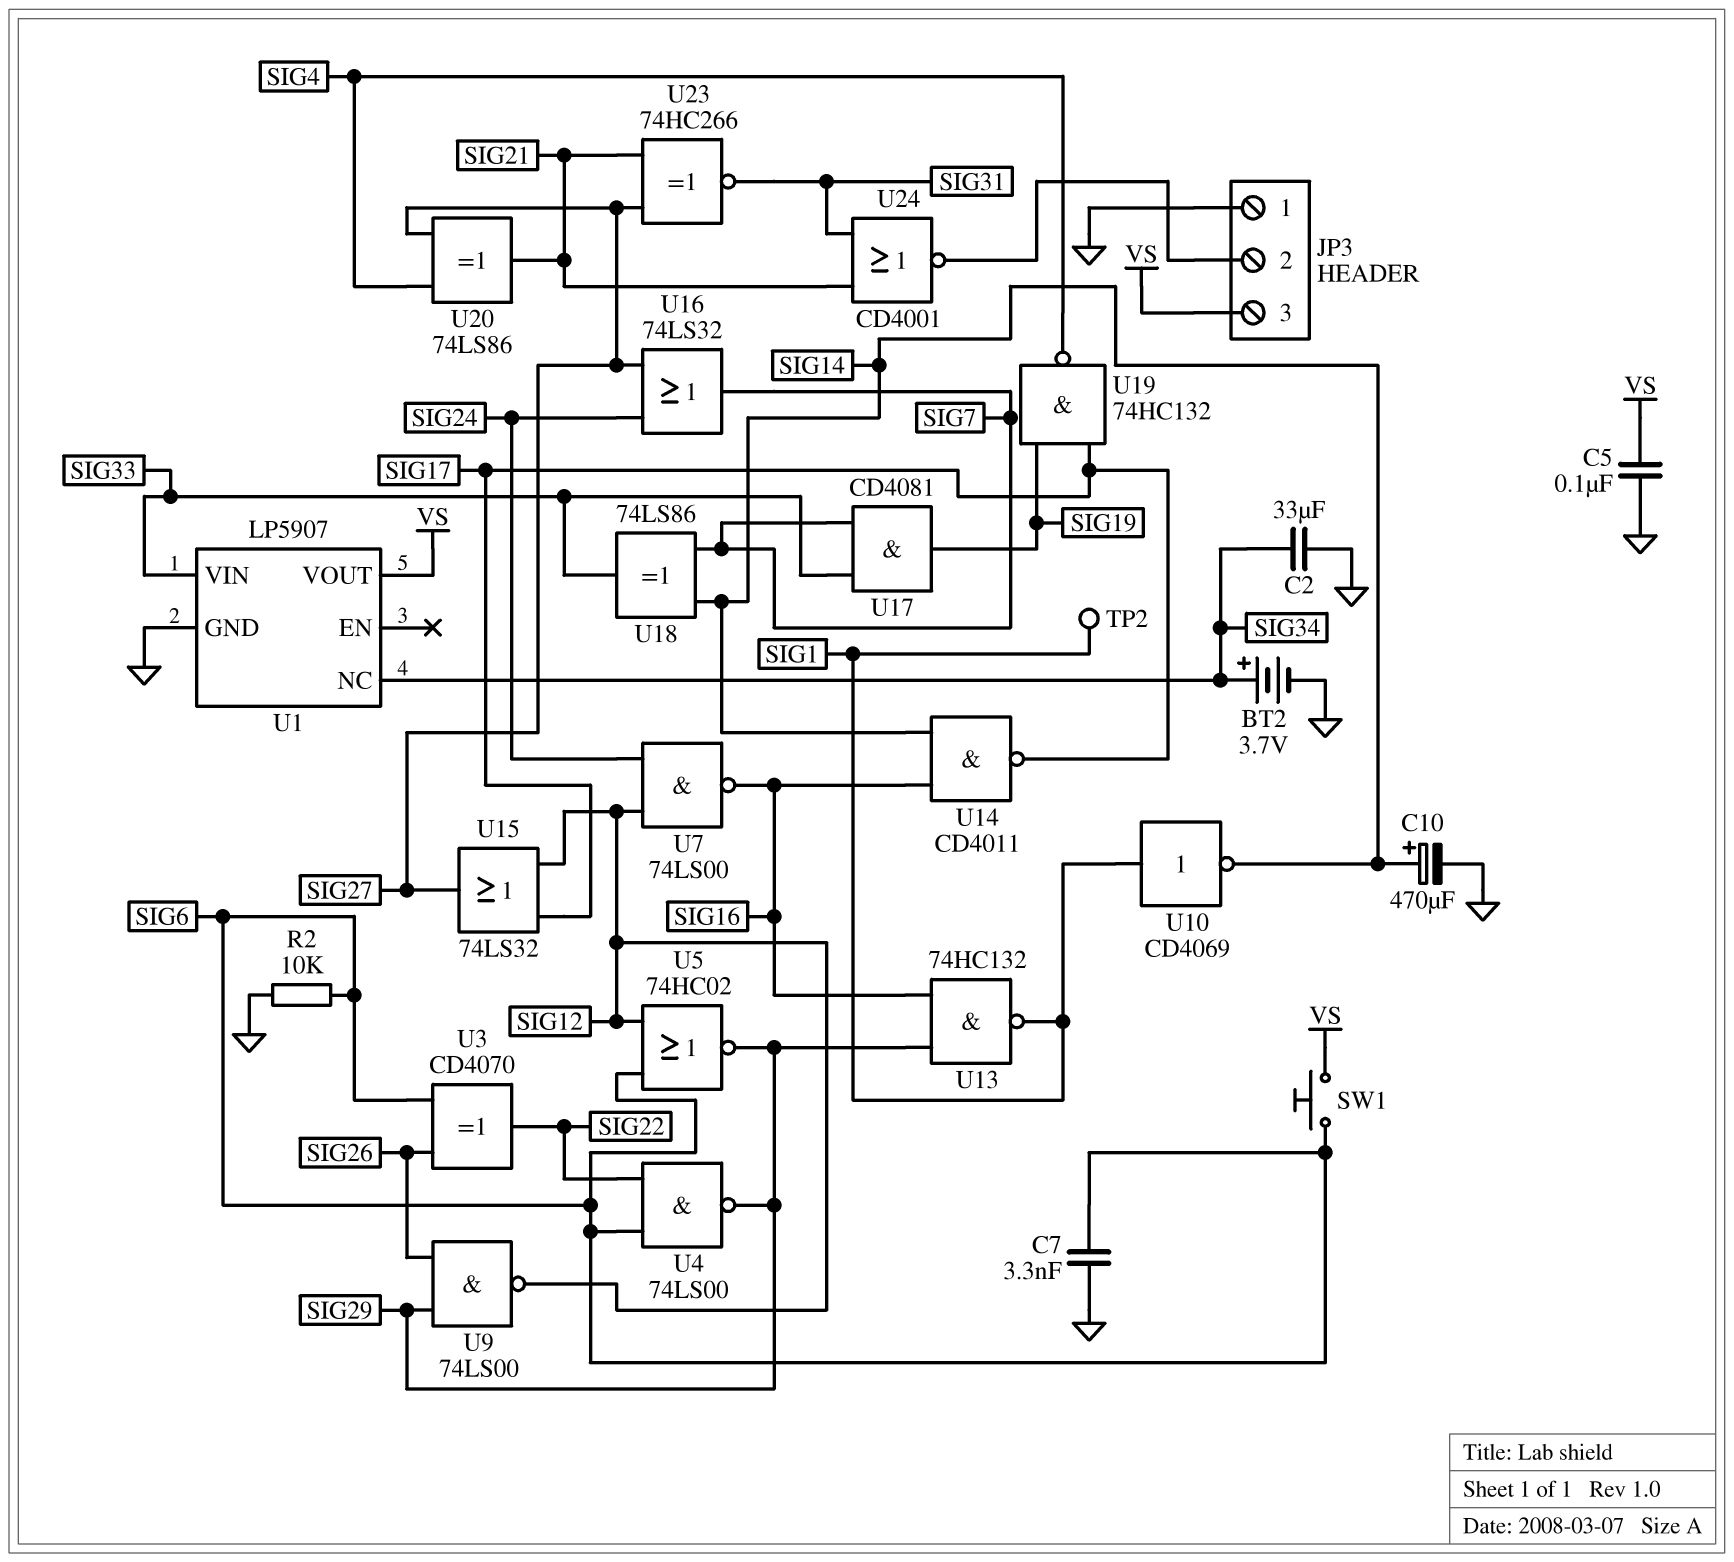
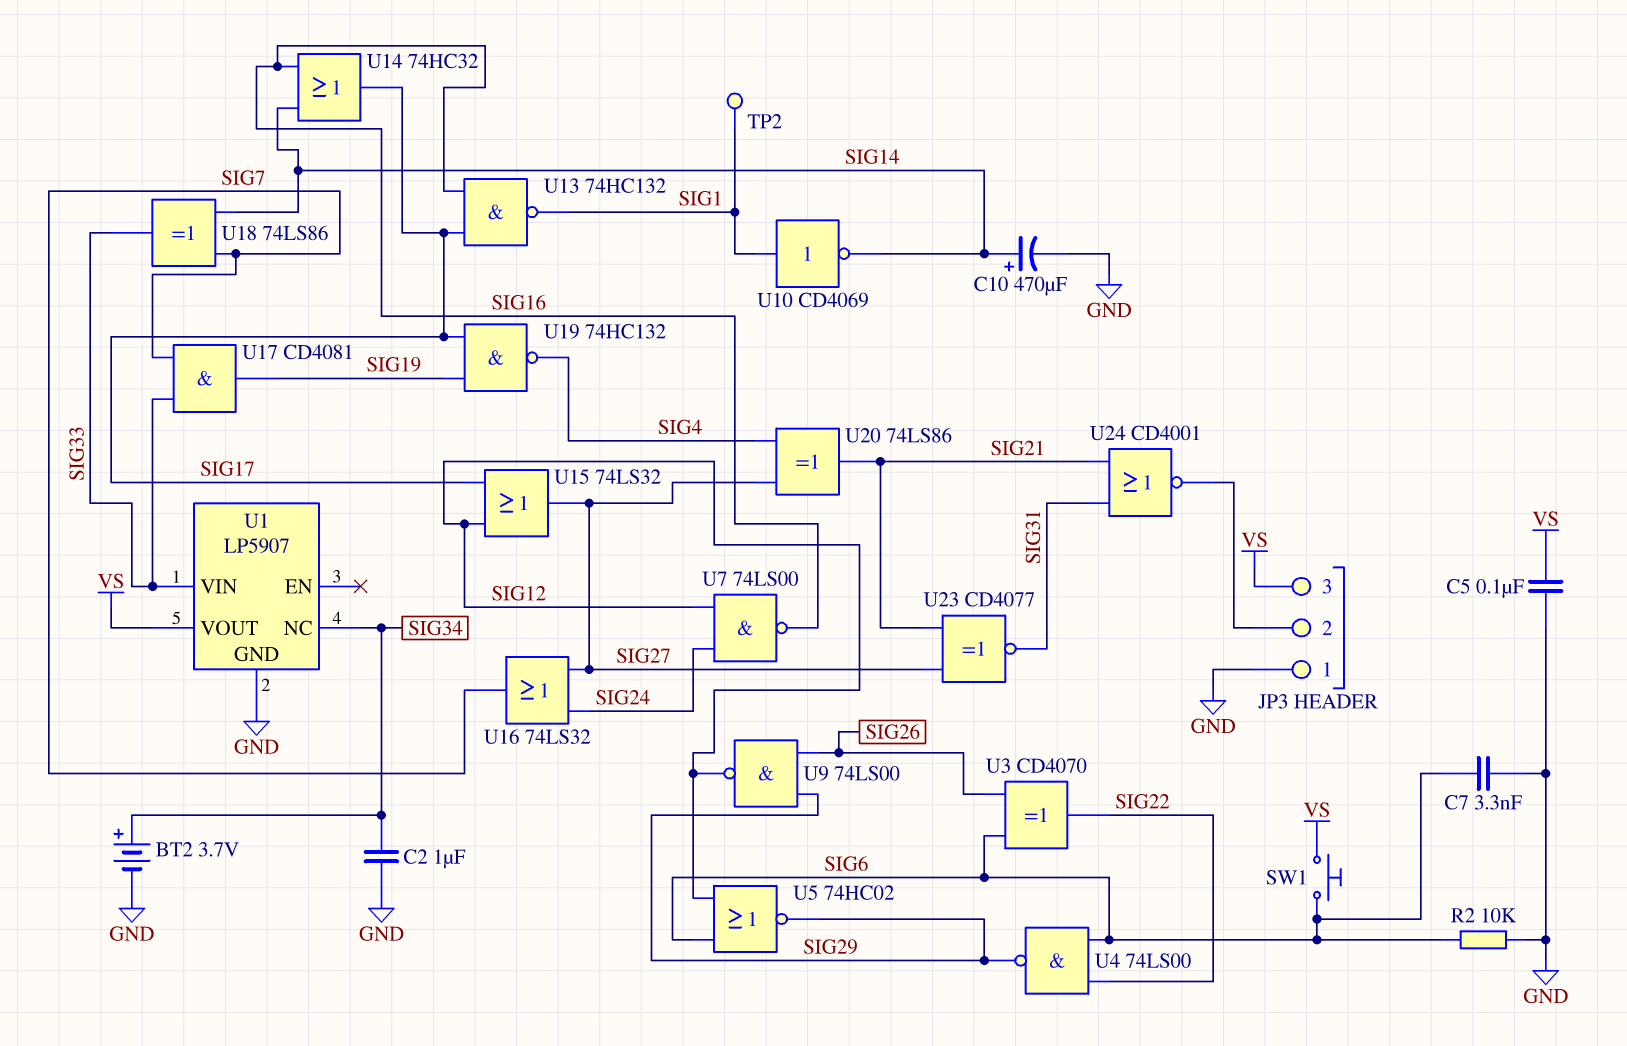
C2: 33uF (GND, SIG34) -> 1uF (GND, SIG34)
U13: NAND 74HC132 (in SIG16, in SIG29, out SIG1) -> NAND 74HC132 (in SIG16, in SIG17, out SIG1)
U14: NAND CD4011 (in SIG14, in SIG16, out SIG17) -> OR 74HC32 (in SIG14, in SIG16, out SIG17)
U23: XNOR 74HC266 (in SIG21, in SIG27, out SIG31) -> XNOR CD4077 (in SIG21, in SIG27, out SIG31)

